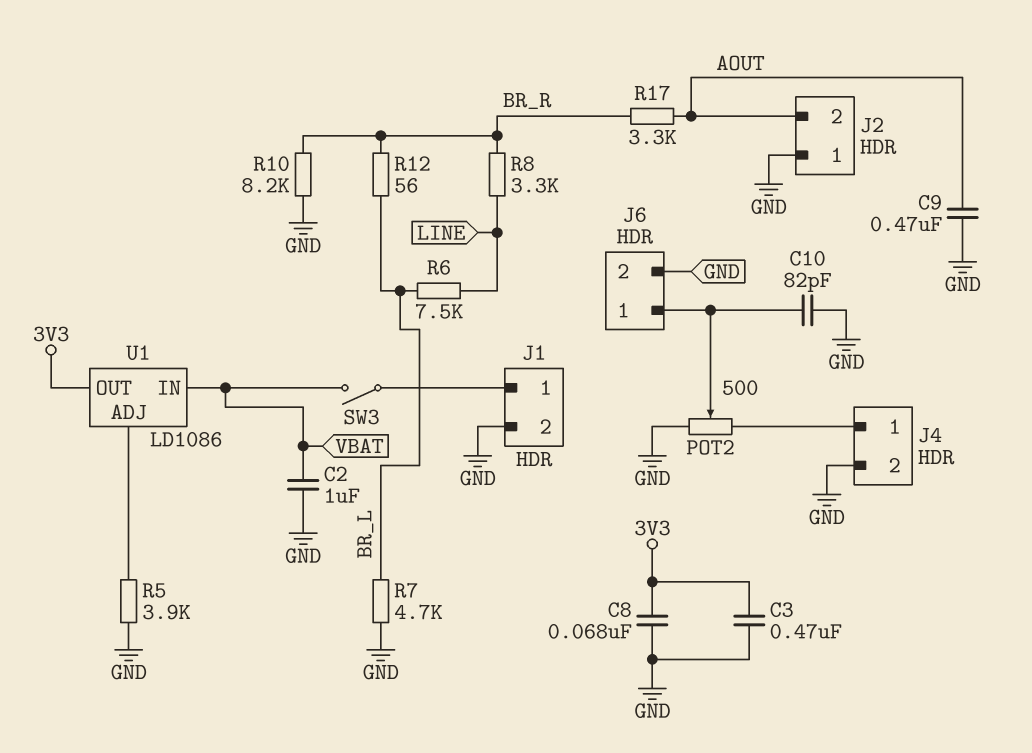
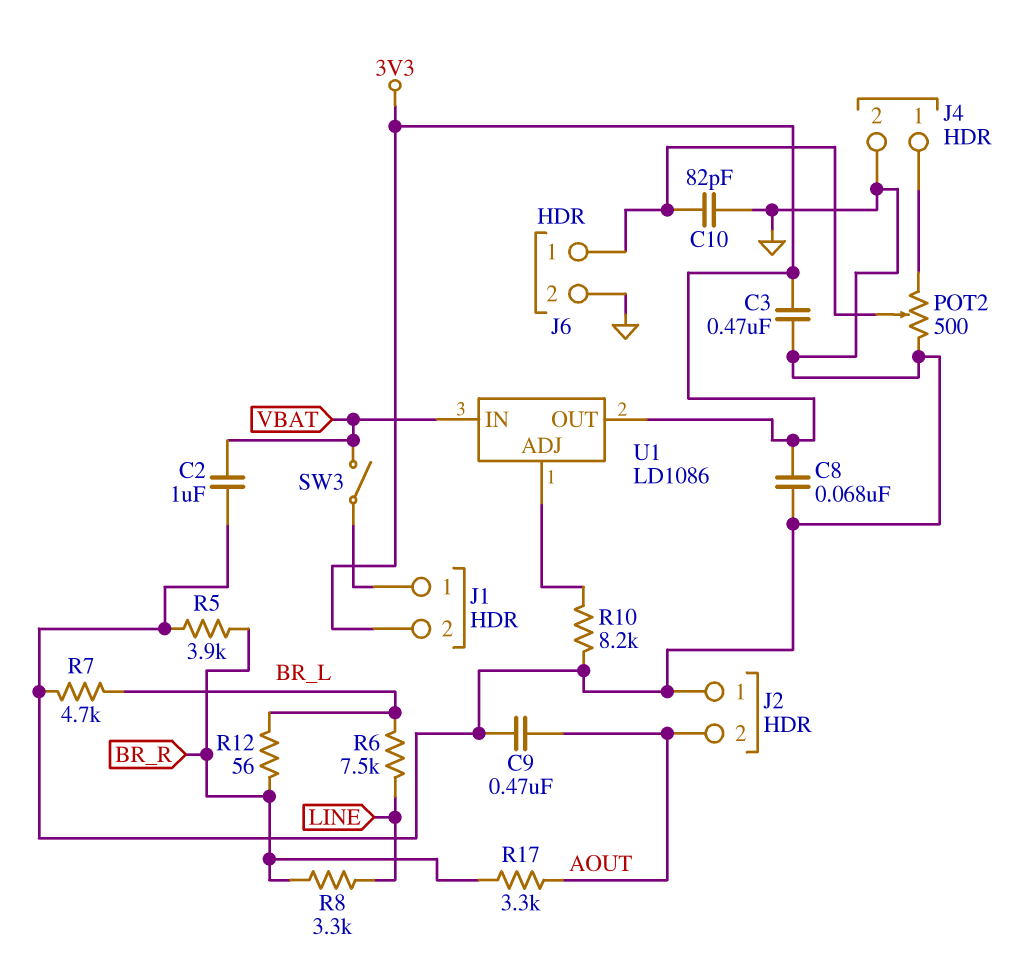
J1 pin 2: GND -> 3V3
R5: 3.9k (GND, U1/ADJ) -> 3.9k (BR_R, GND)
R10: 8.2k (BR_R, GND) -> 8.2k (GND, U1/ADJ)

